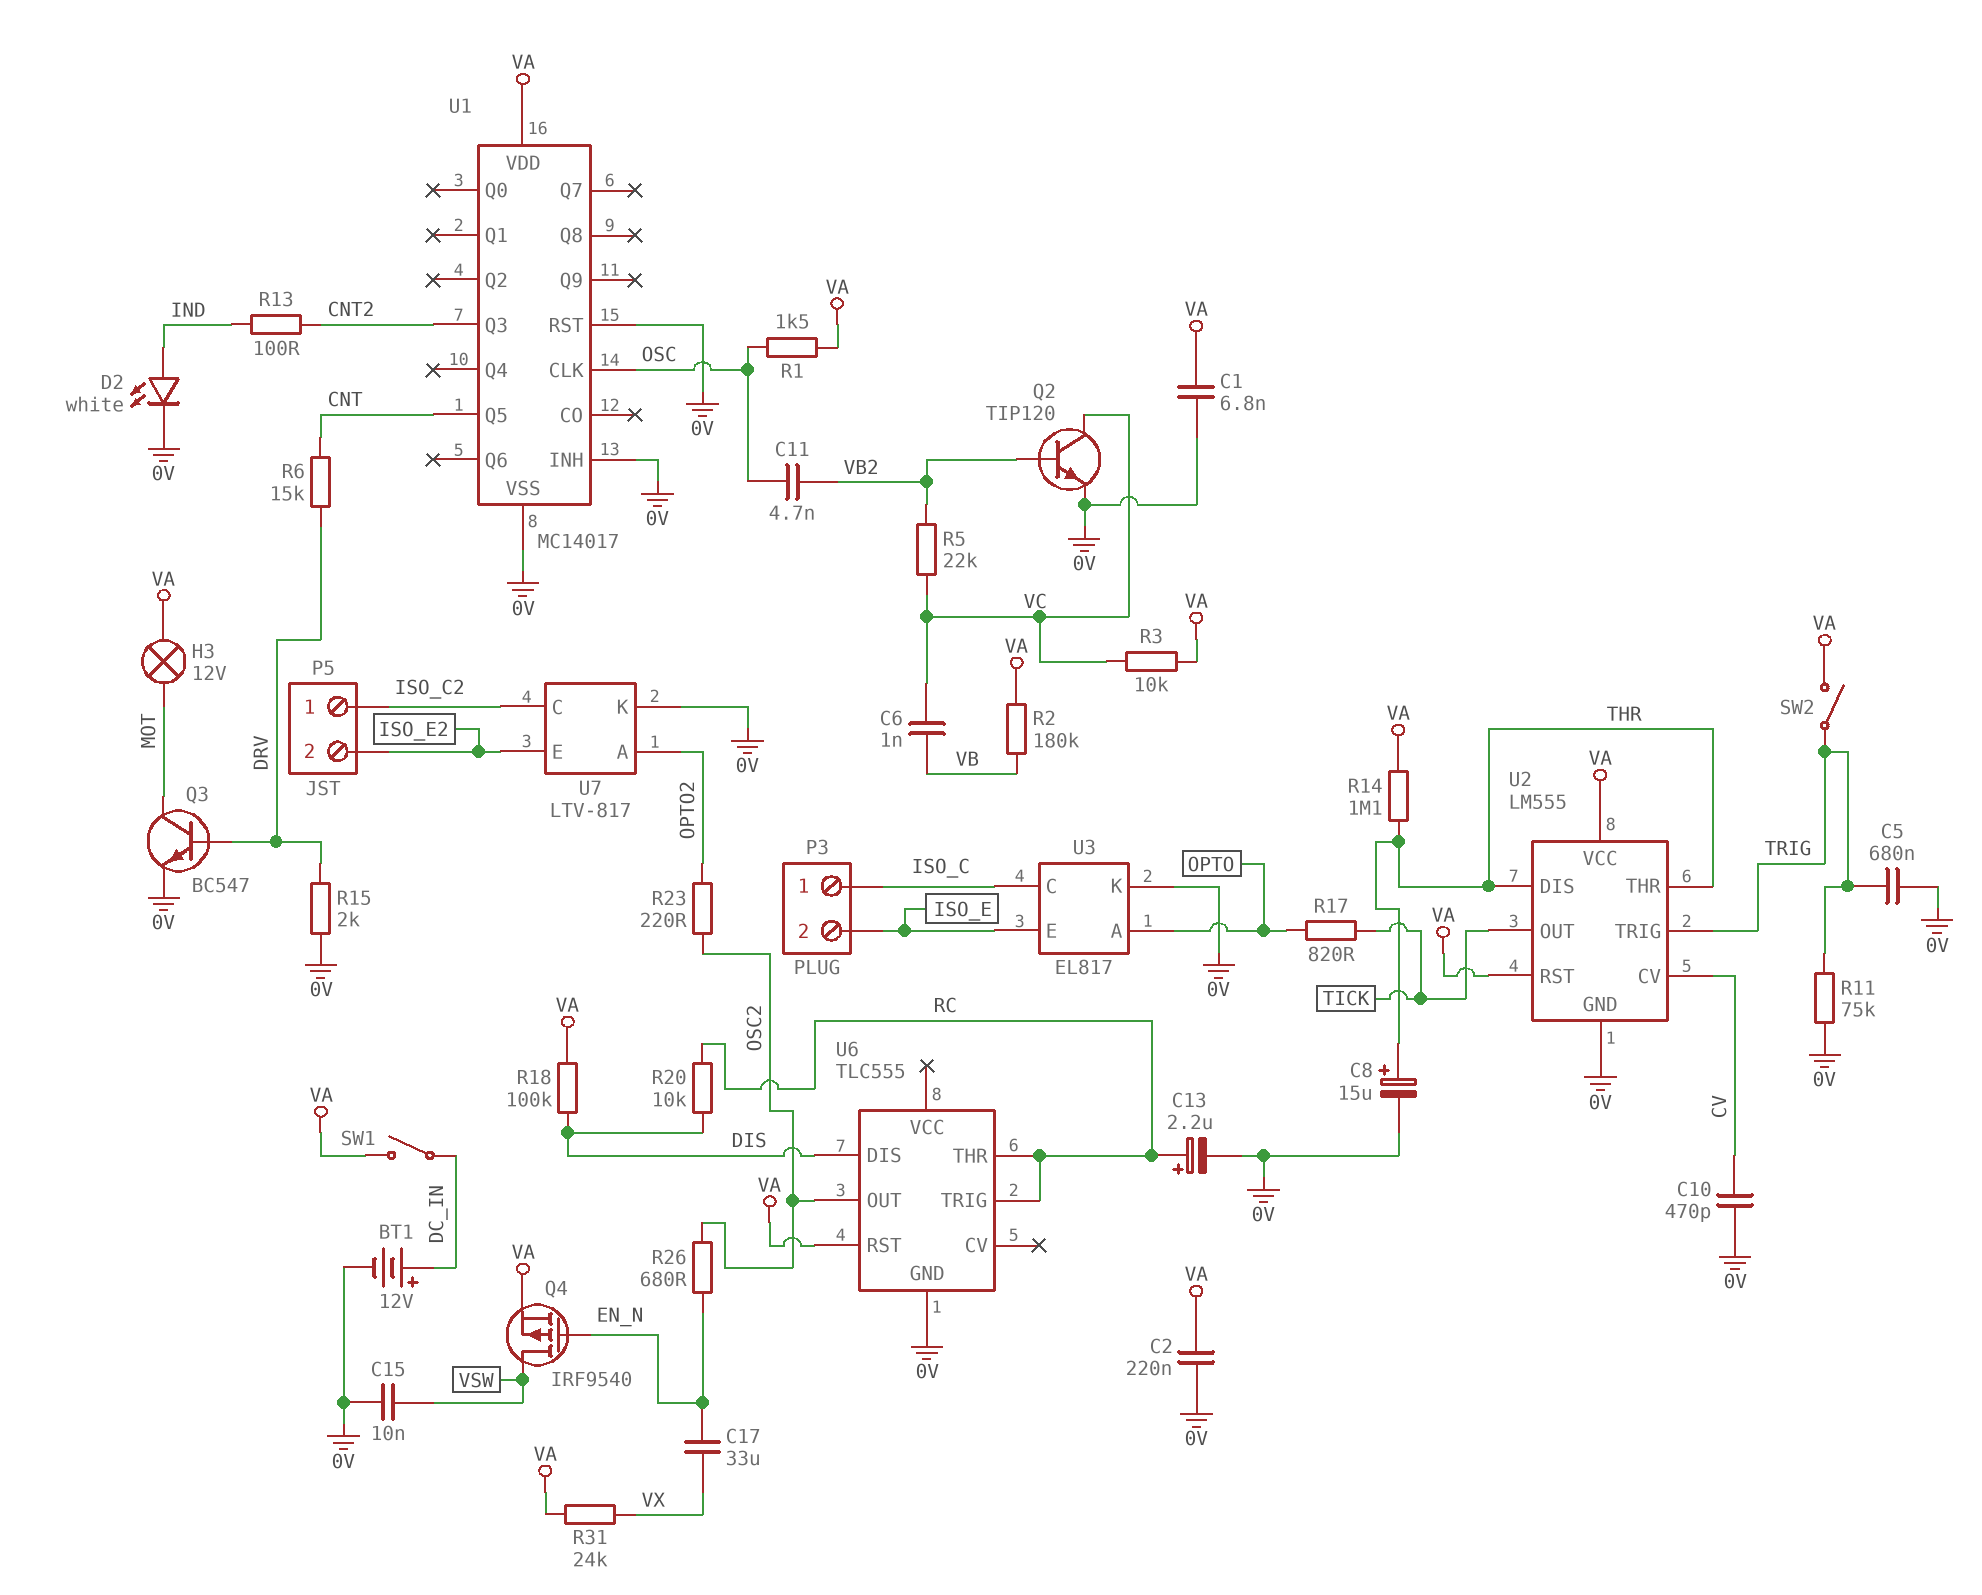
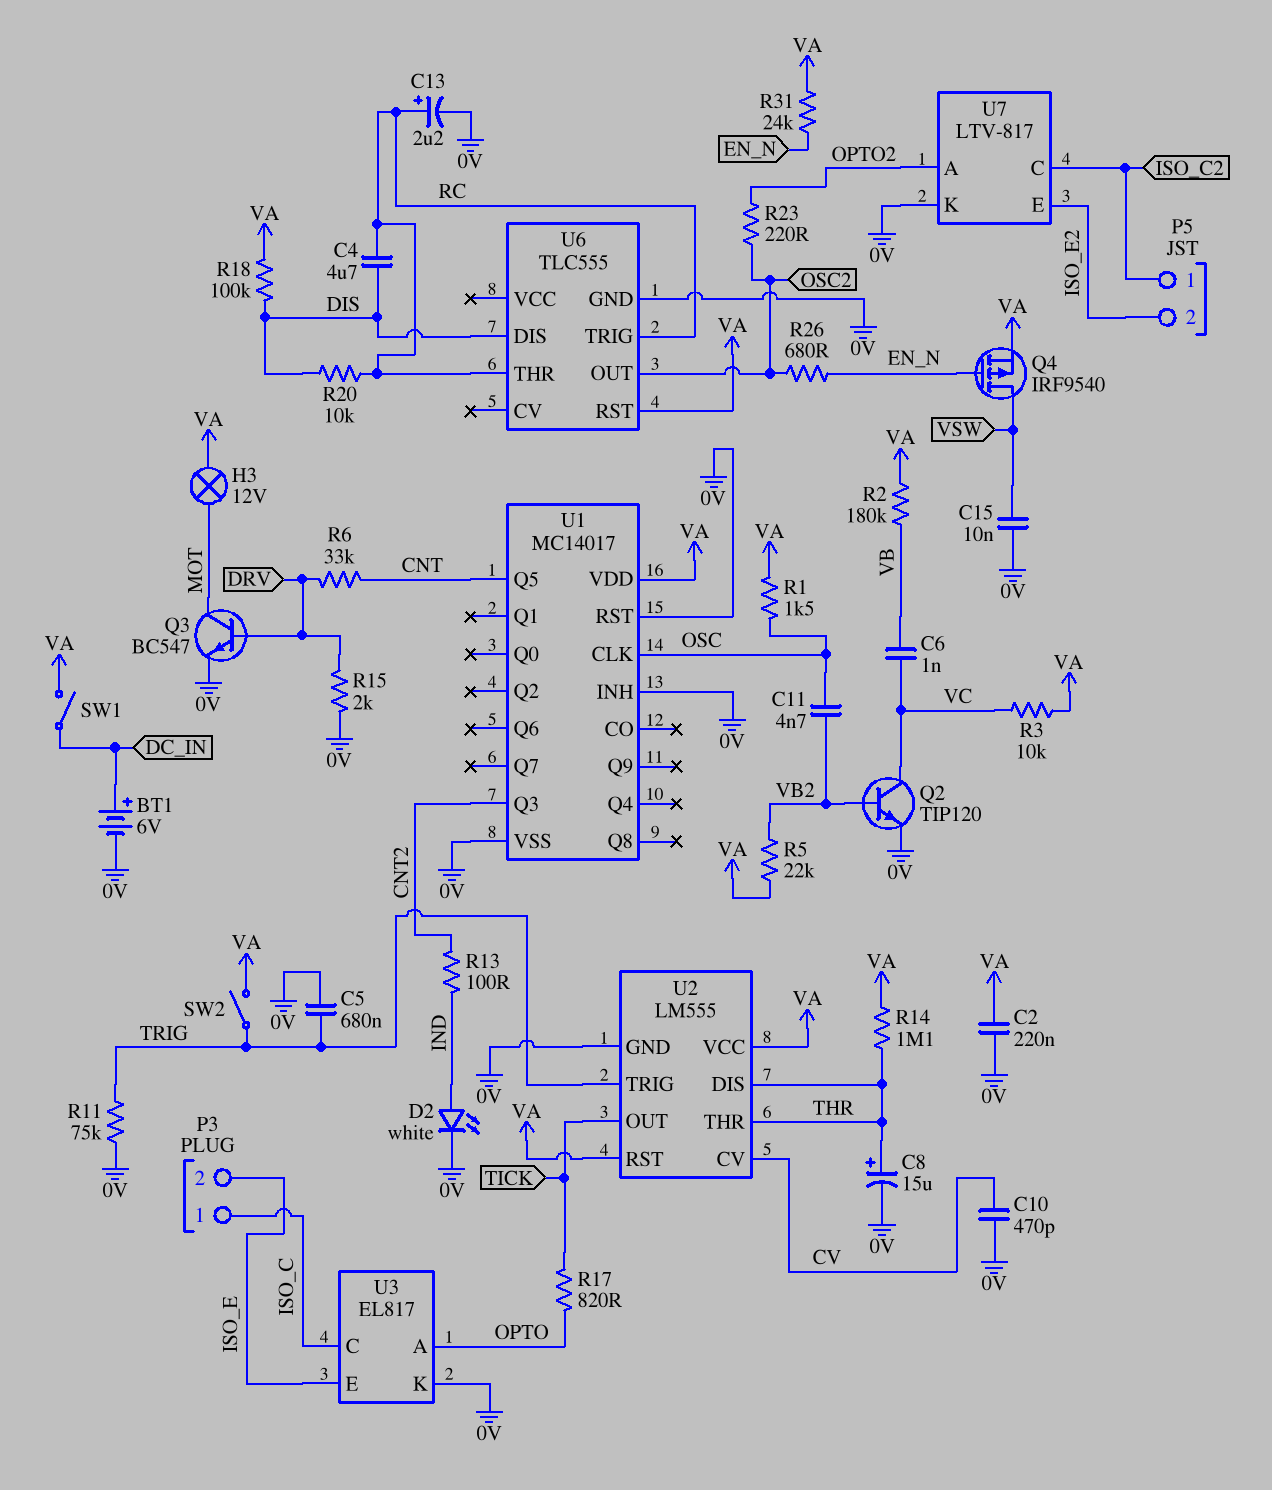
BT1: 12V (plus DC_IN, minus 0V) -> 6V (plus DC_IN, minus 0V)
C1: 6.8nF (0V, VA) -> none
C4: none -> 4.7uF (DIS, RC)
C17: 33uF (EN_N, VX) -> none
R5: 22k (VB2, VC) -> 22k (VA, VB2)
R6: 15k (CNT, DRV) -> 33k (CNT, DRV)
R31: 24k (VA, VX) -> 24k (EN_N, VA)

